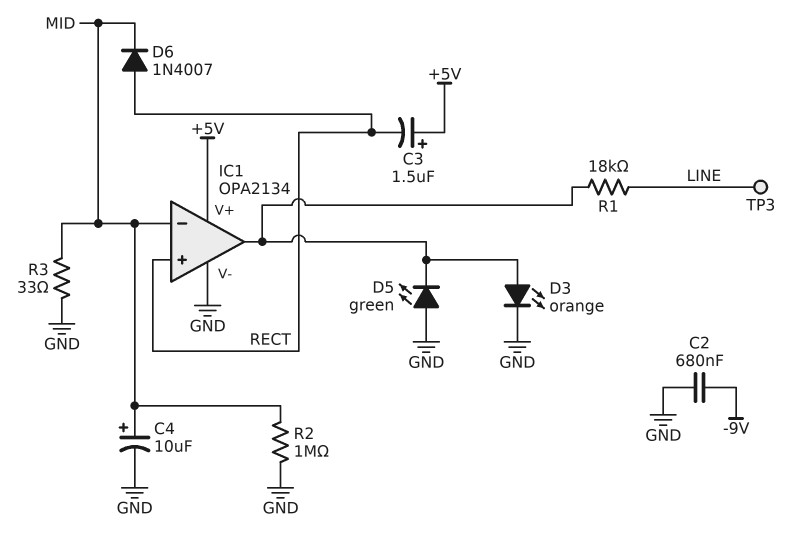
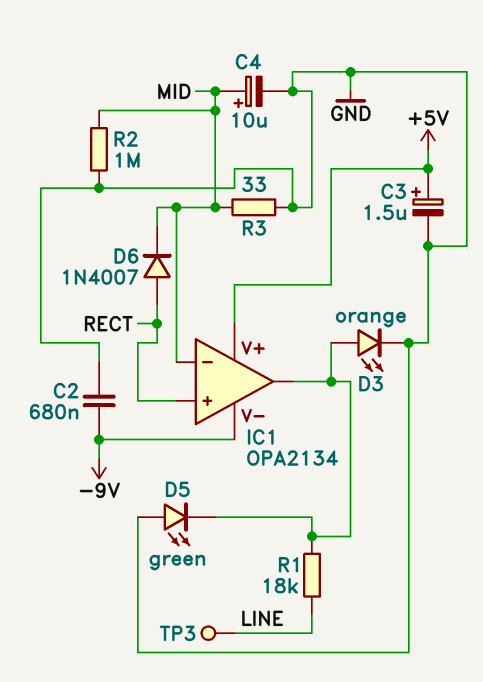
C3: 1.5uF (plus +5V, minus RECT) -> 1.5uF (plus +5V, minus GND)
IC1 pin V-: GND -> -9V

